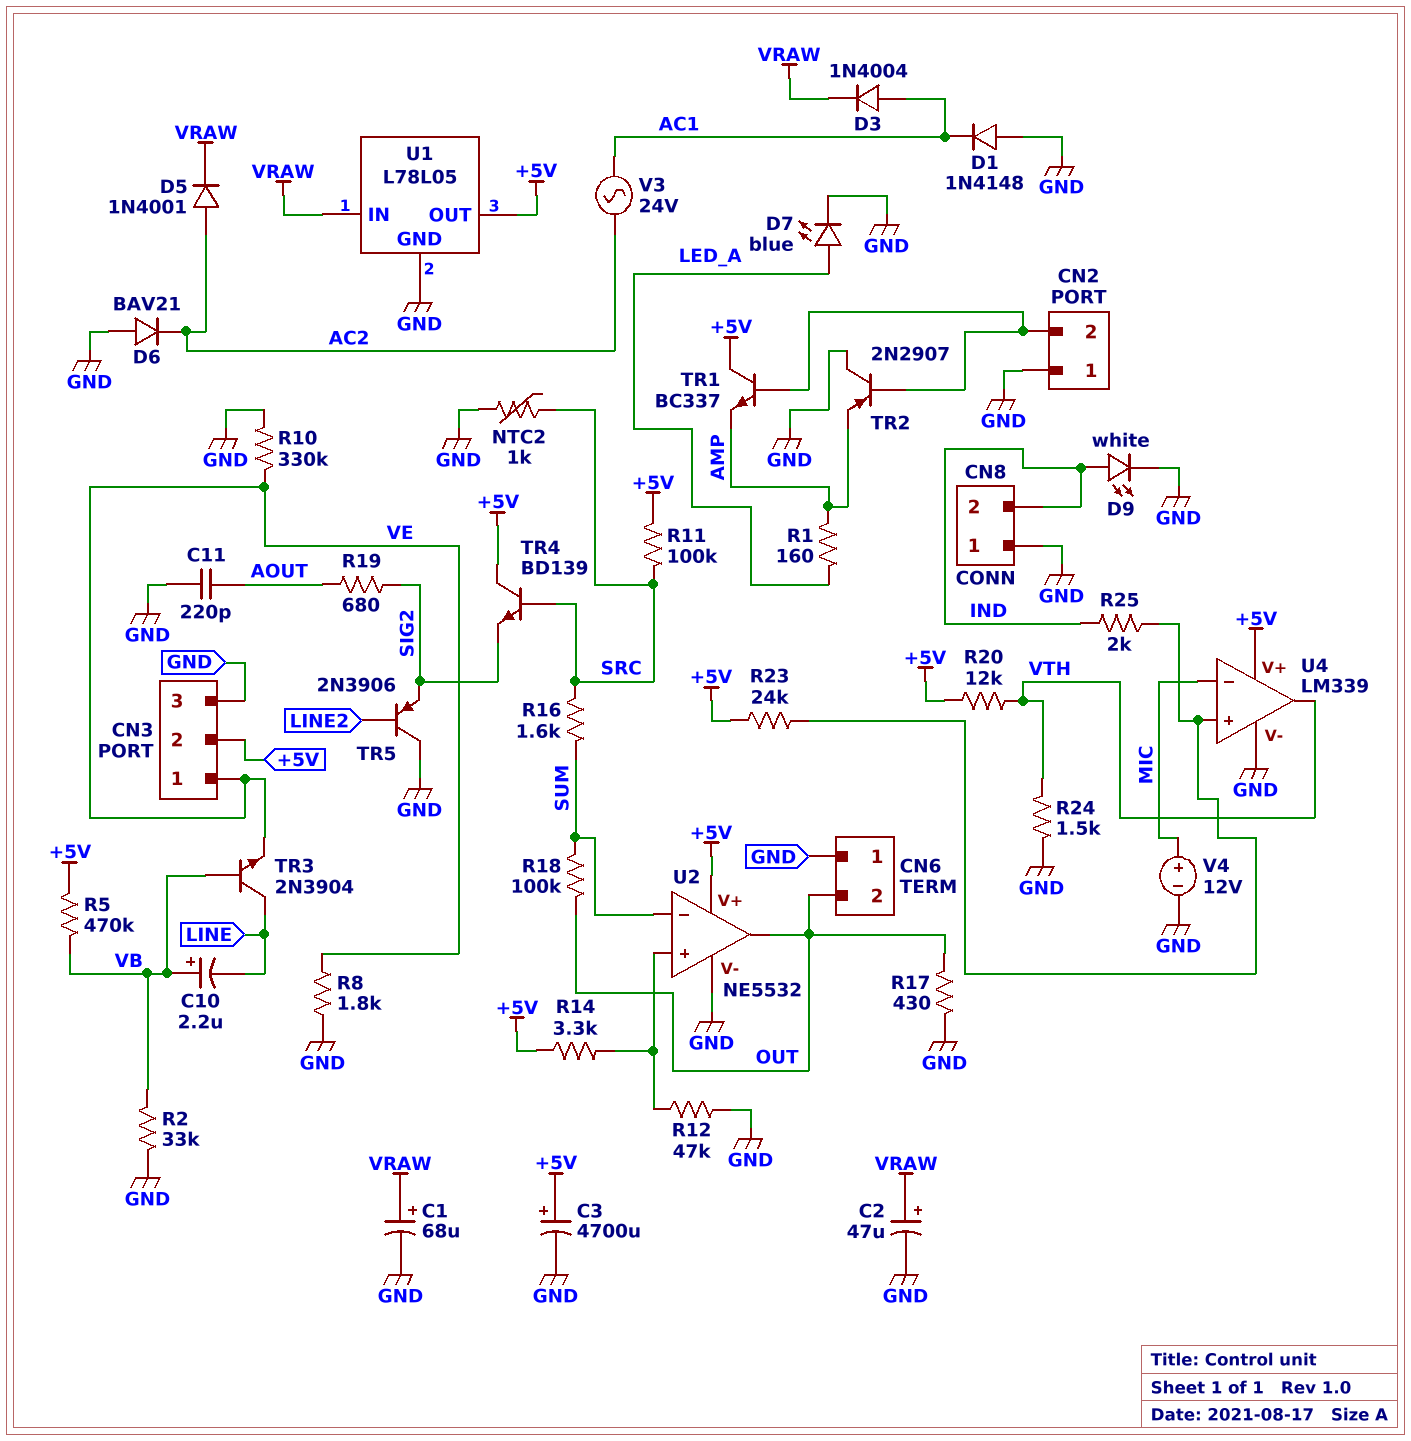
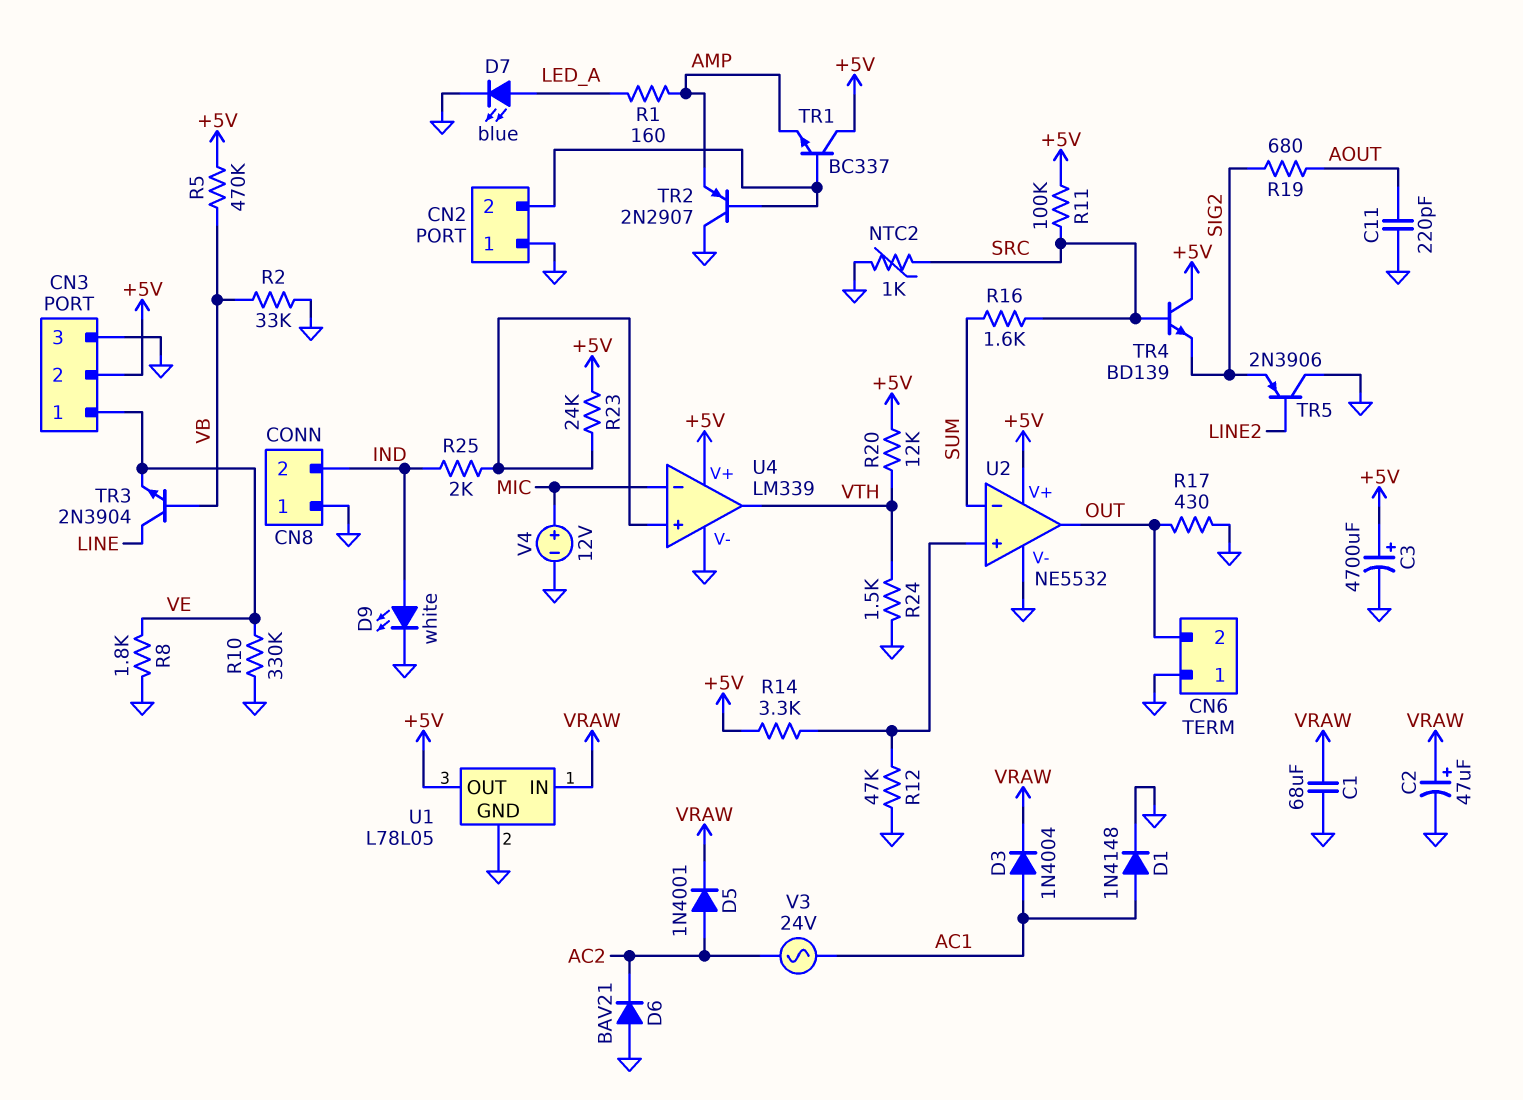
C1: 68uF (plus VRAW, minus GND) -> 68uF (GND, VRAW)
C10: 2.2uF (plus VB, minus LINE) -> none
D1: diode 1N4148 (A GND, K AC1) -> diode 1N4148 (A AC1, K GND)
R18: 100k (OUT, SUM) -> none

